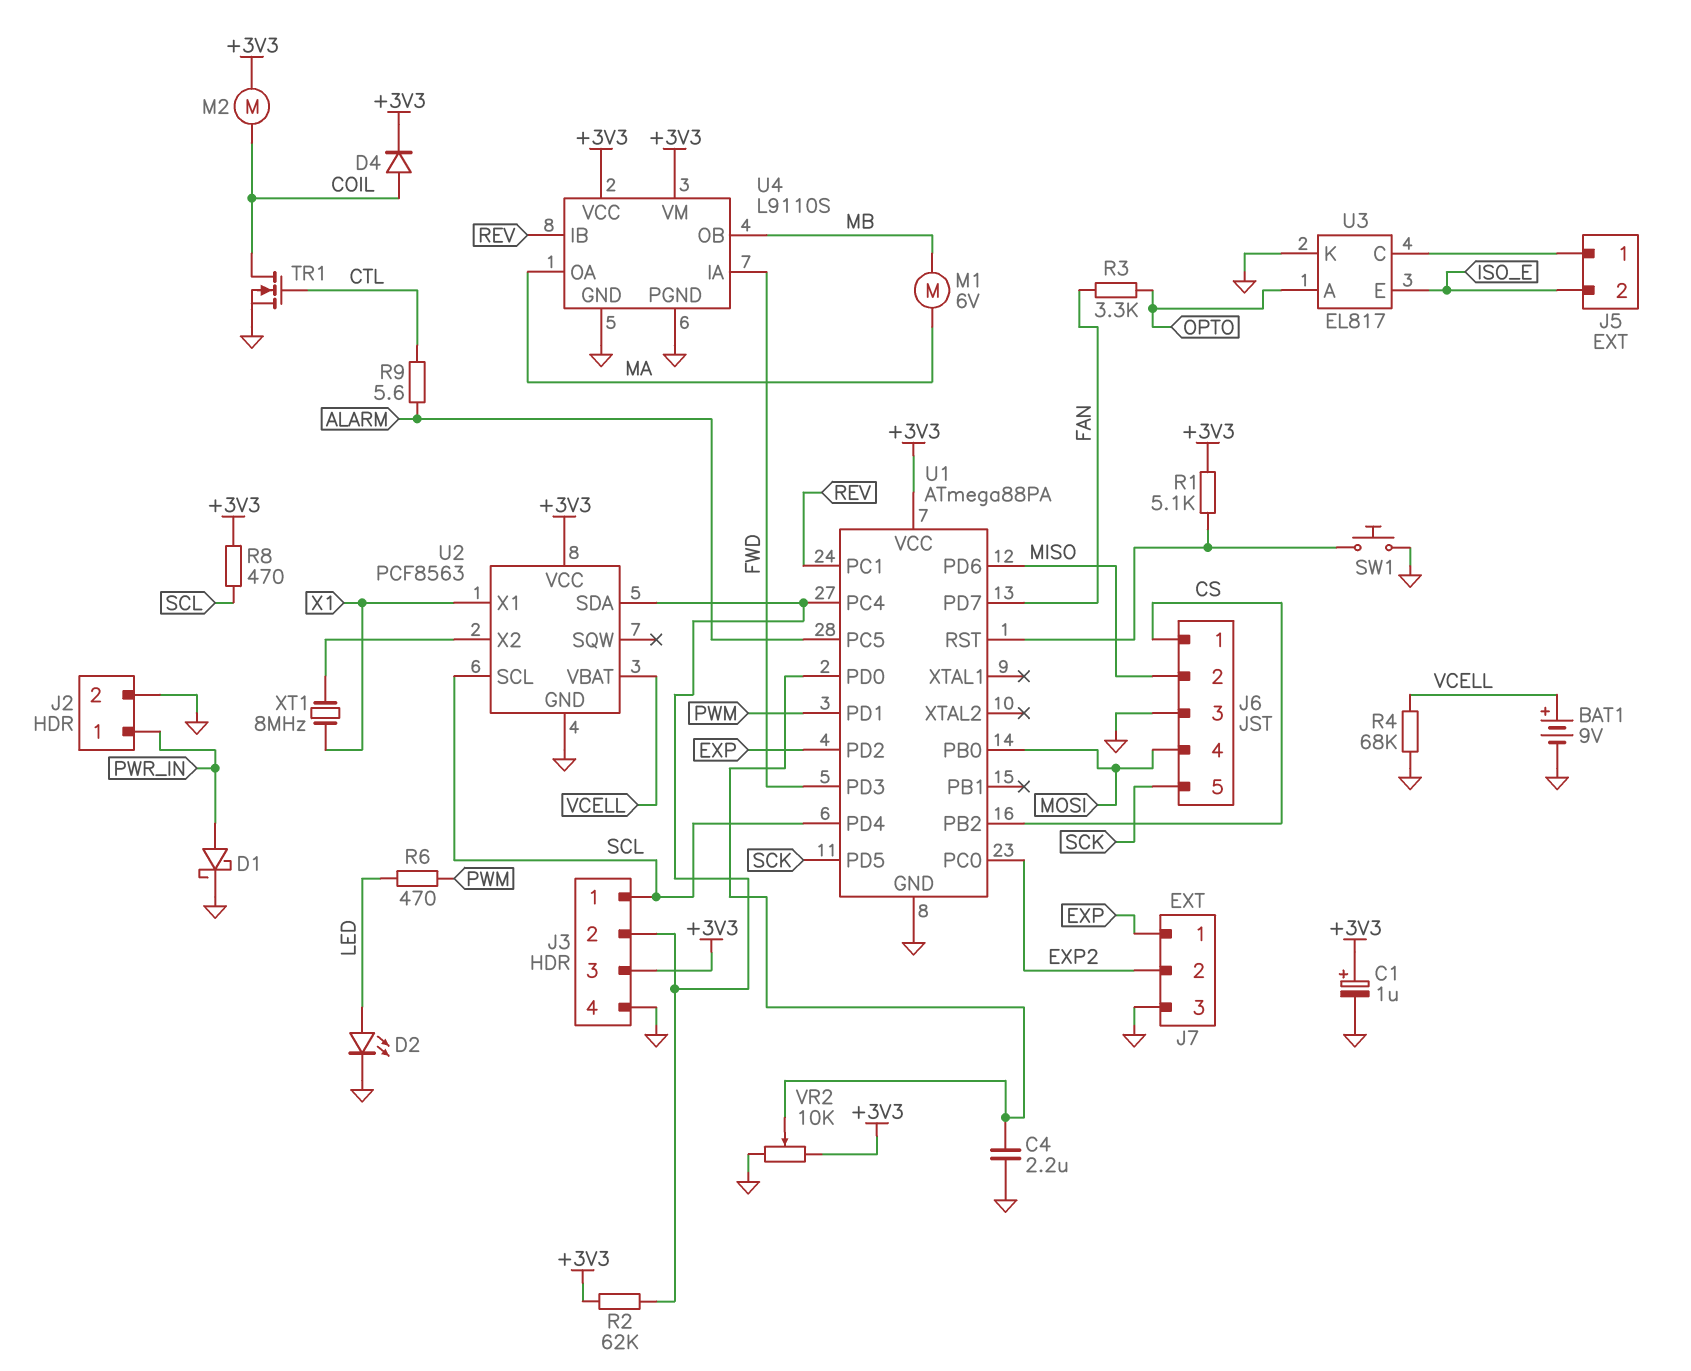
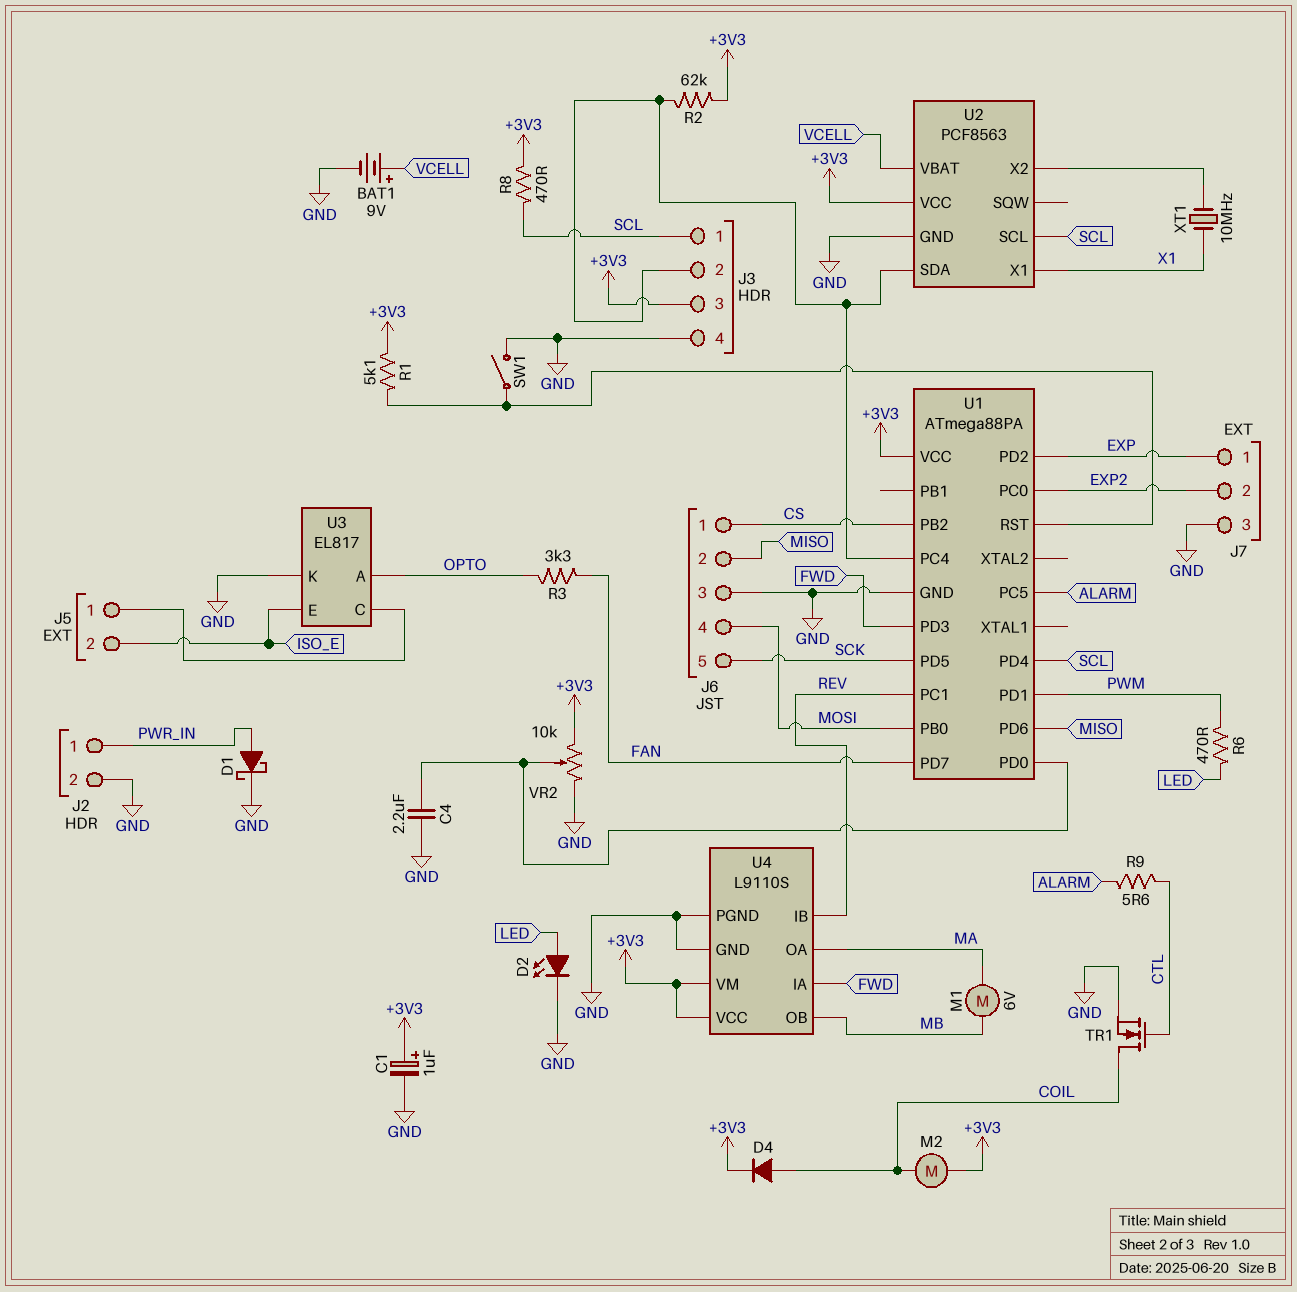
R4: 68k (GND, VCELL) -> none
SW1: button (GND, U1/RST) -> switch (GND, U1/RST)
XT1: 8MHz (U2/X2, X1) -> 10MHz (U2/X2, X1)

